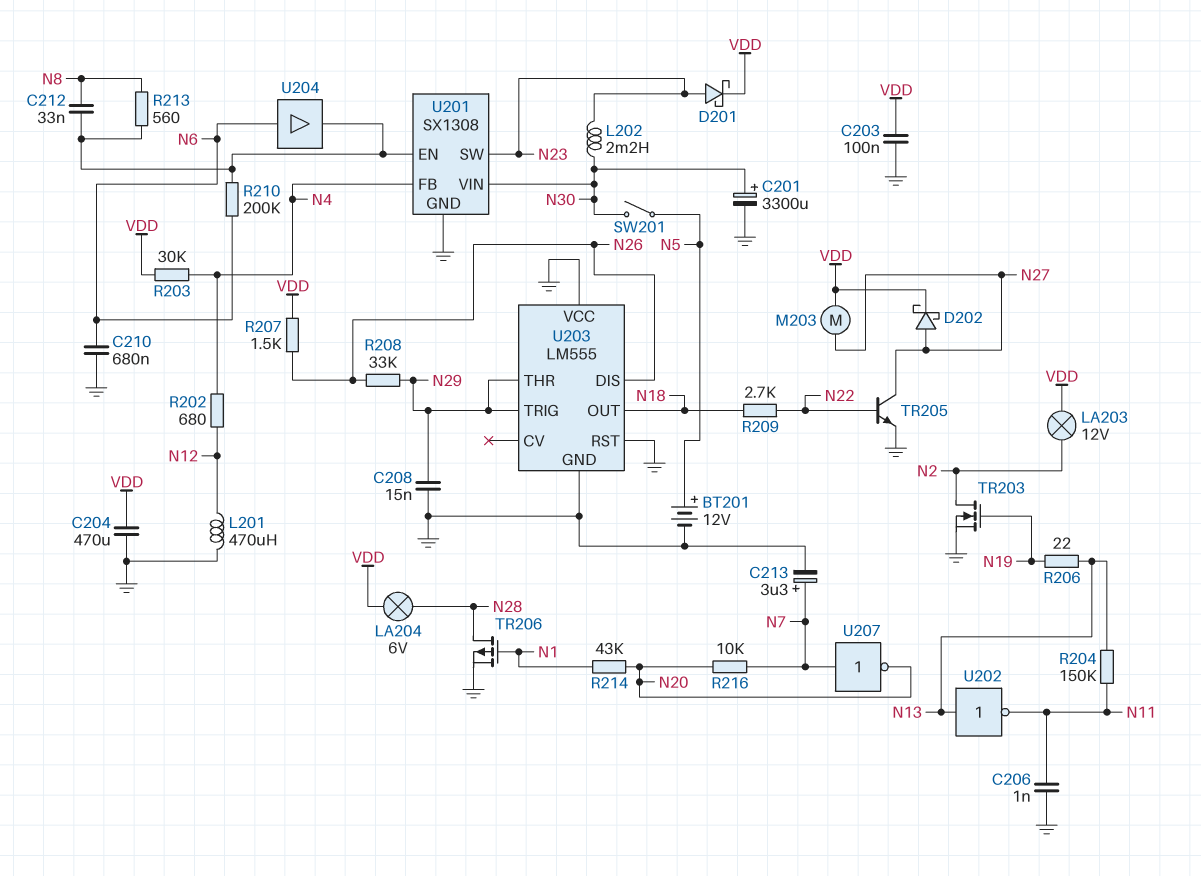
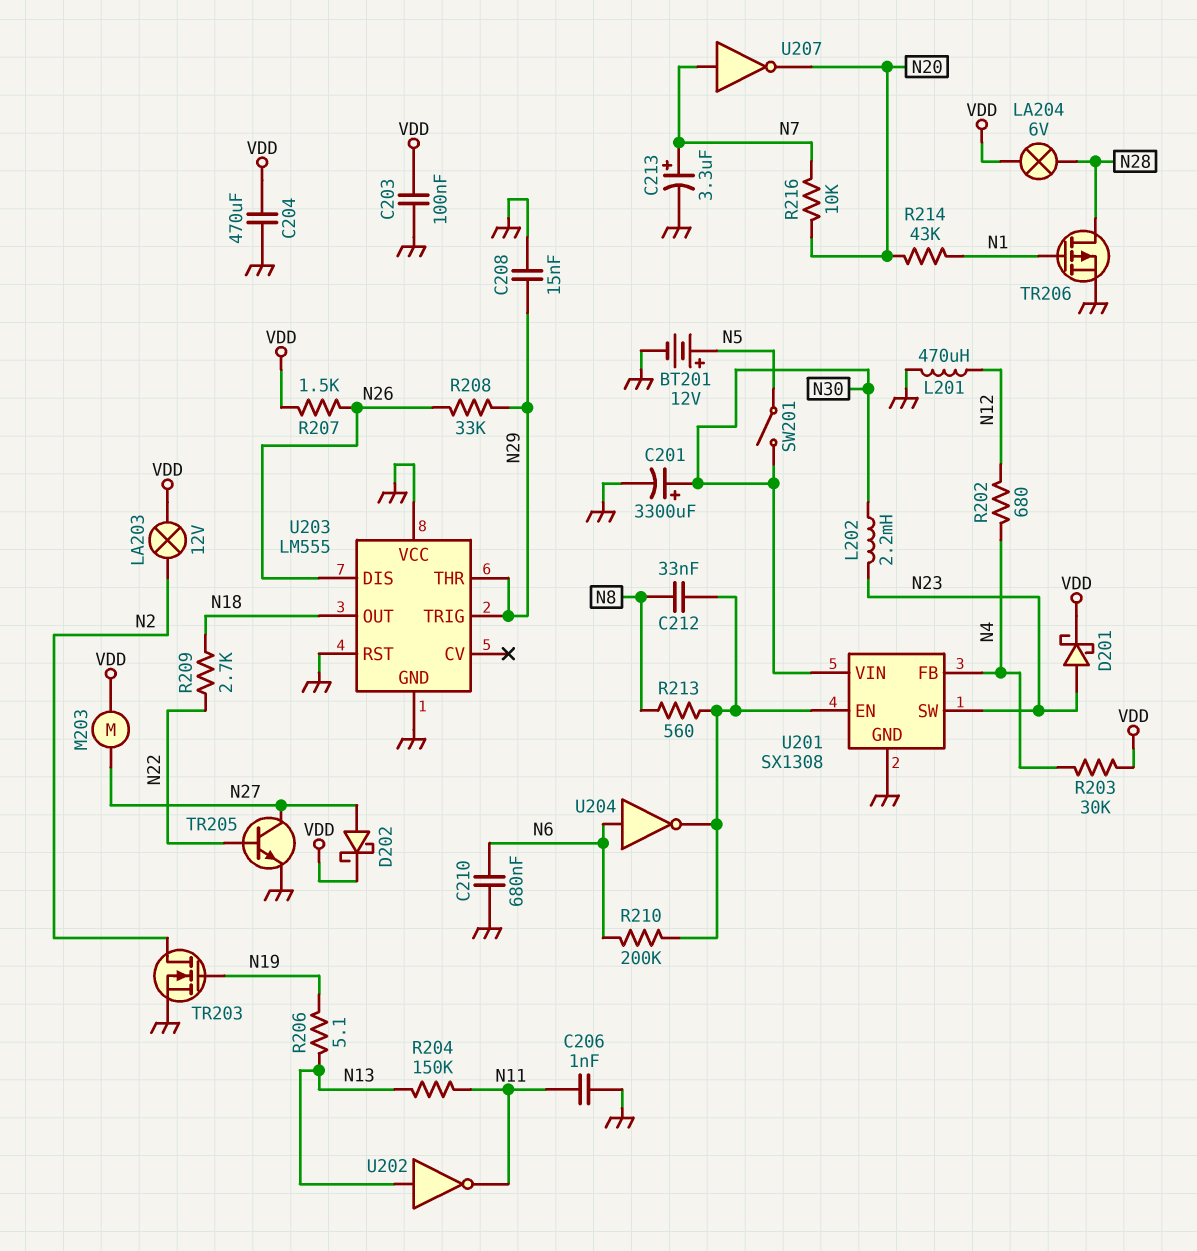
R206: 22 (N13, N19) -> 5.1 (N13, N19)
U204: buffer (in N6, out U201/EN) -> NOT (in N6, out U201/EN)

